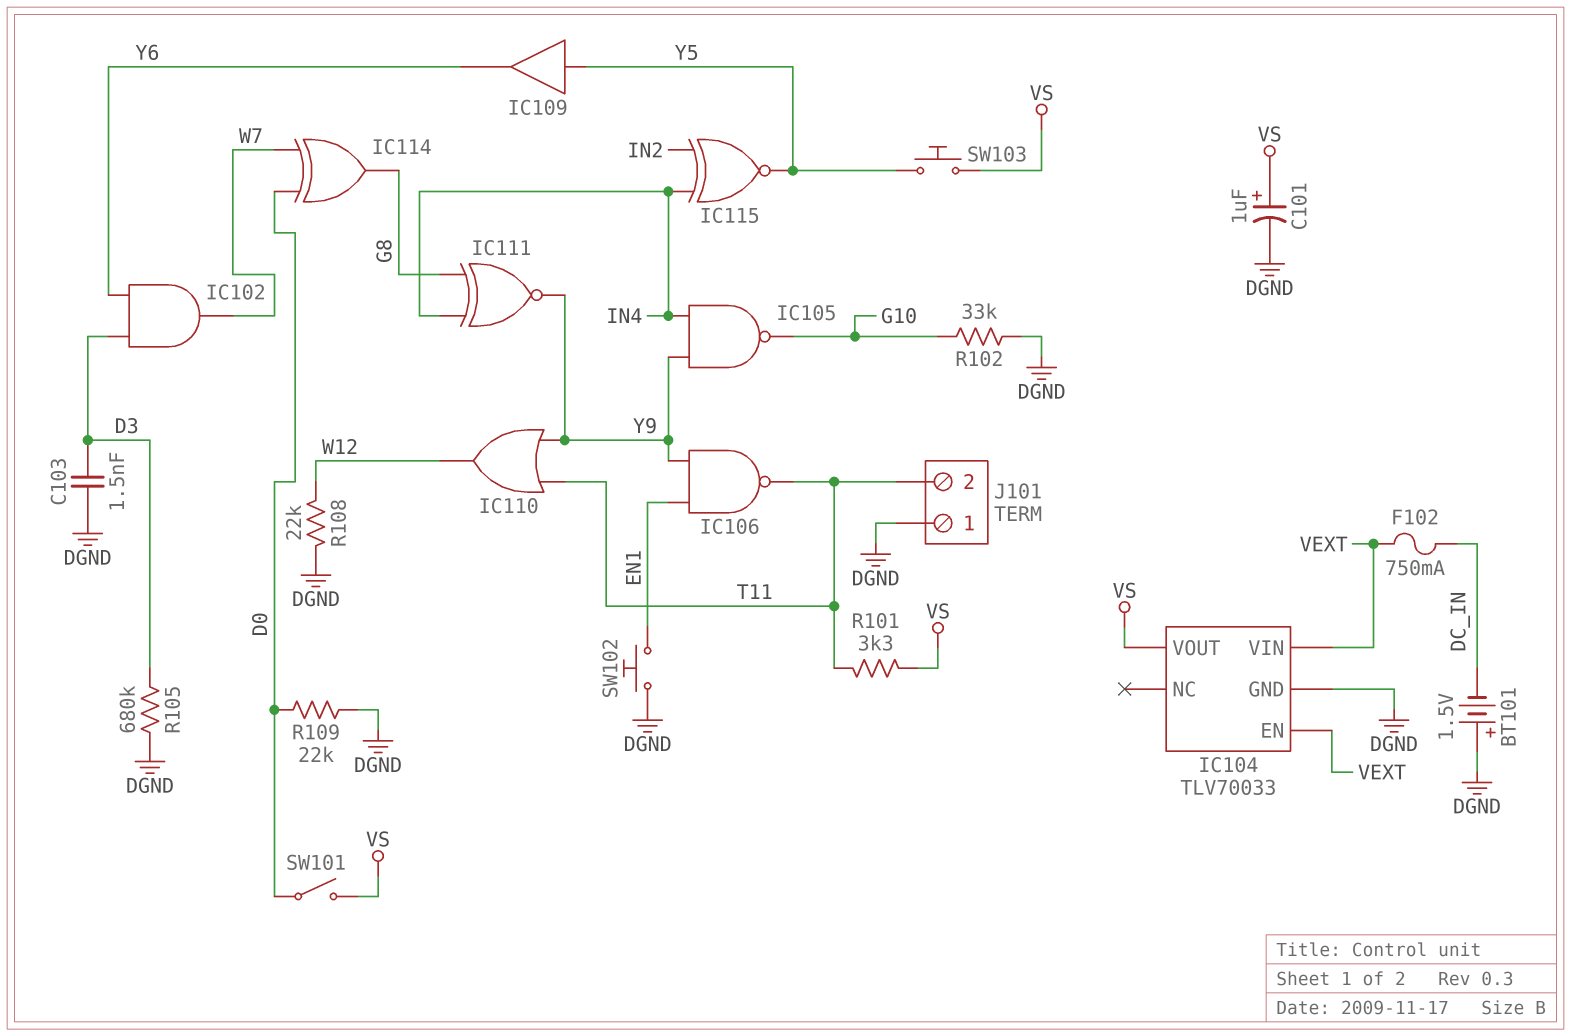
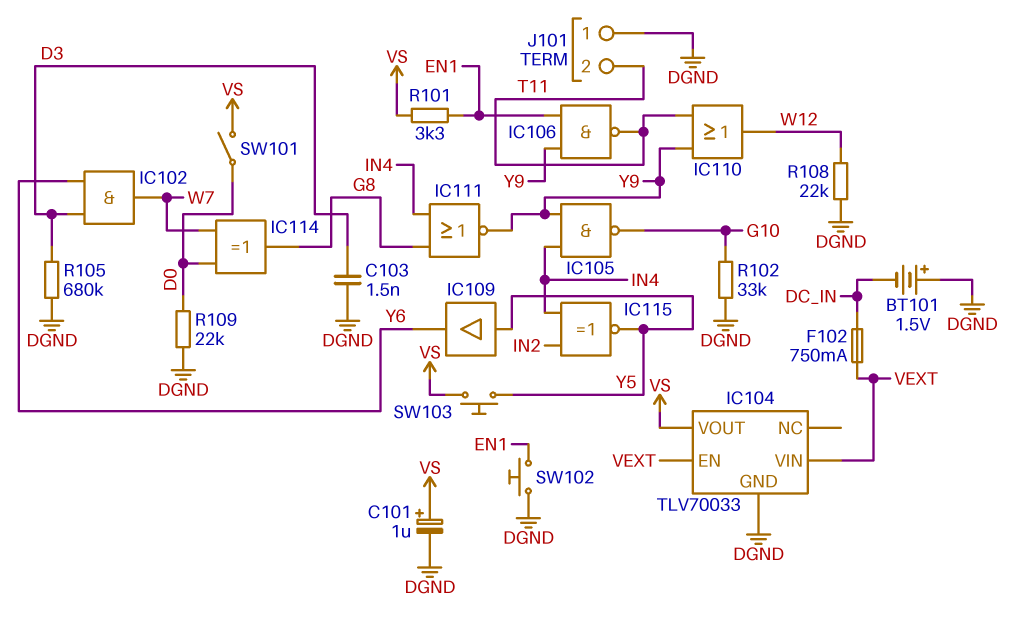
IC111: XNOR (in G8, in IN4, out Y9) -> NOR (in G8, in IN4, out Y9)
R101: 3.3k (T11, VS) -> 3.3k (EN1, VS)

